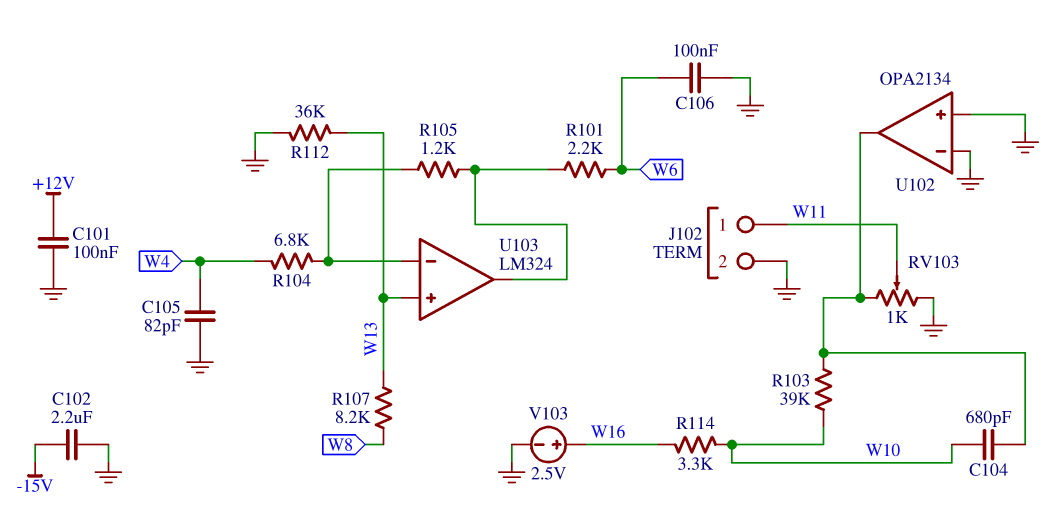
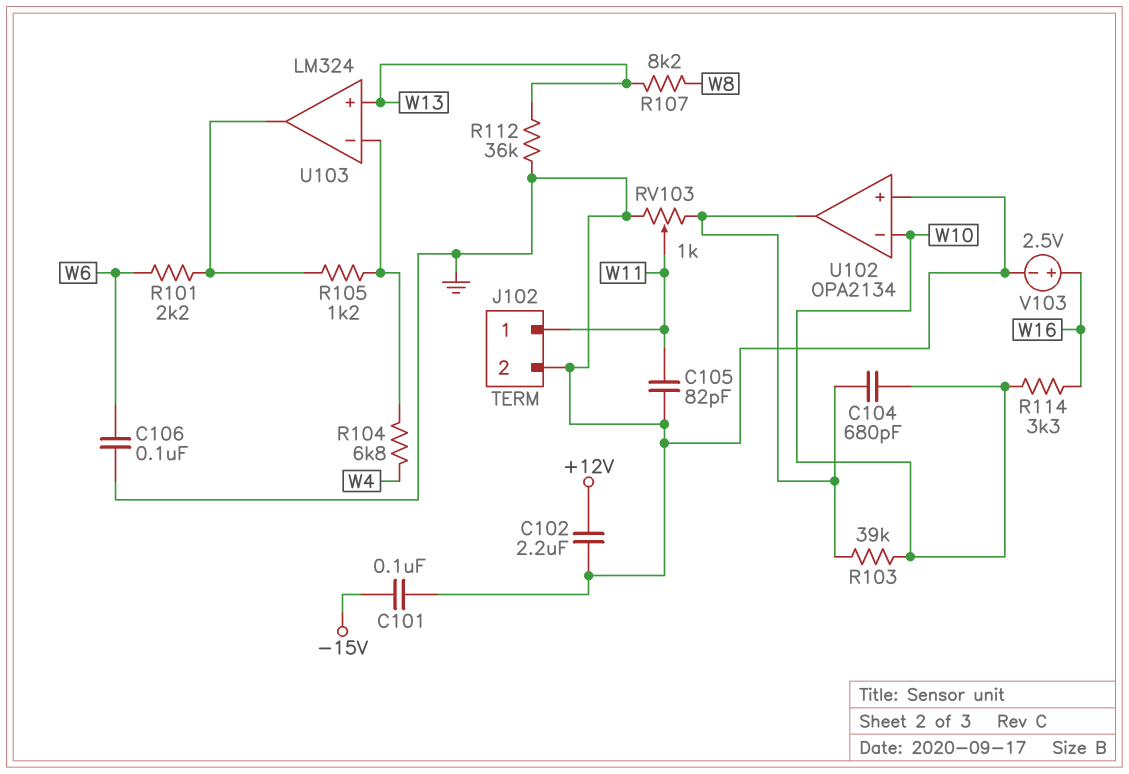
C101: 100nF (+12V, GND) -> 100nF (-15V, GND)
C102: 2.2uF (-15V, GND) -> 2.2uF (+12V, GND)
C105: 82pF (GND, W4) -> 82pF (GND, W11)
U102 pin in-: GND -> W10

